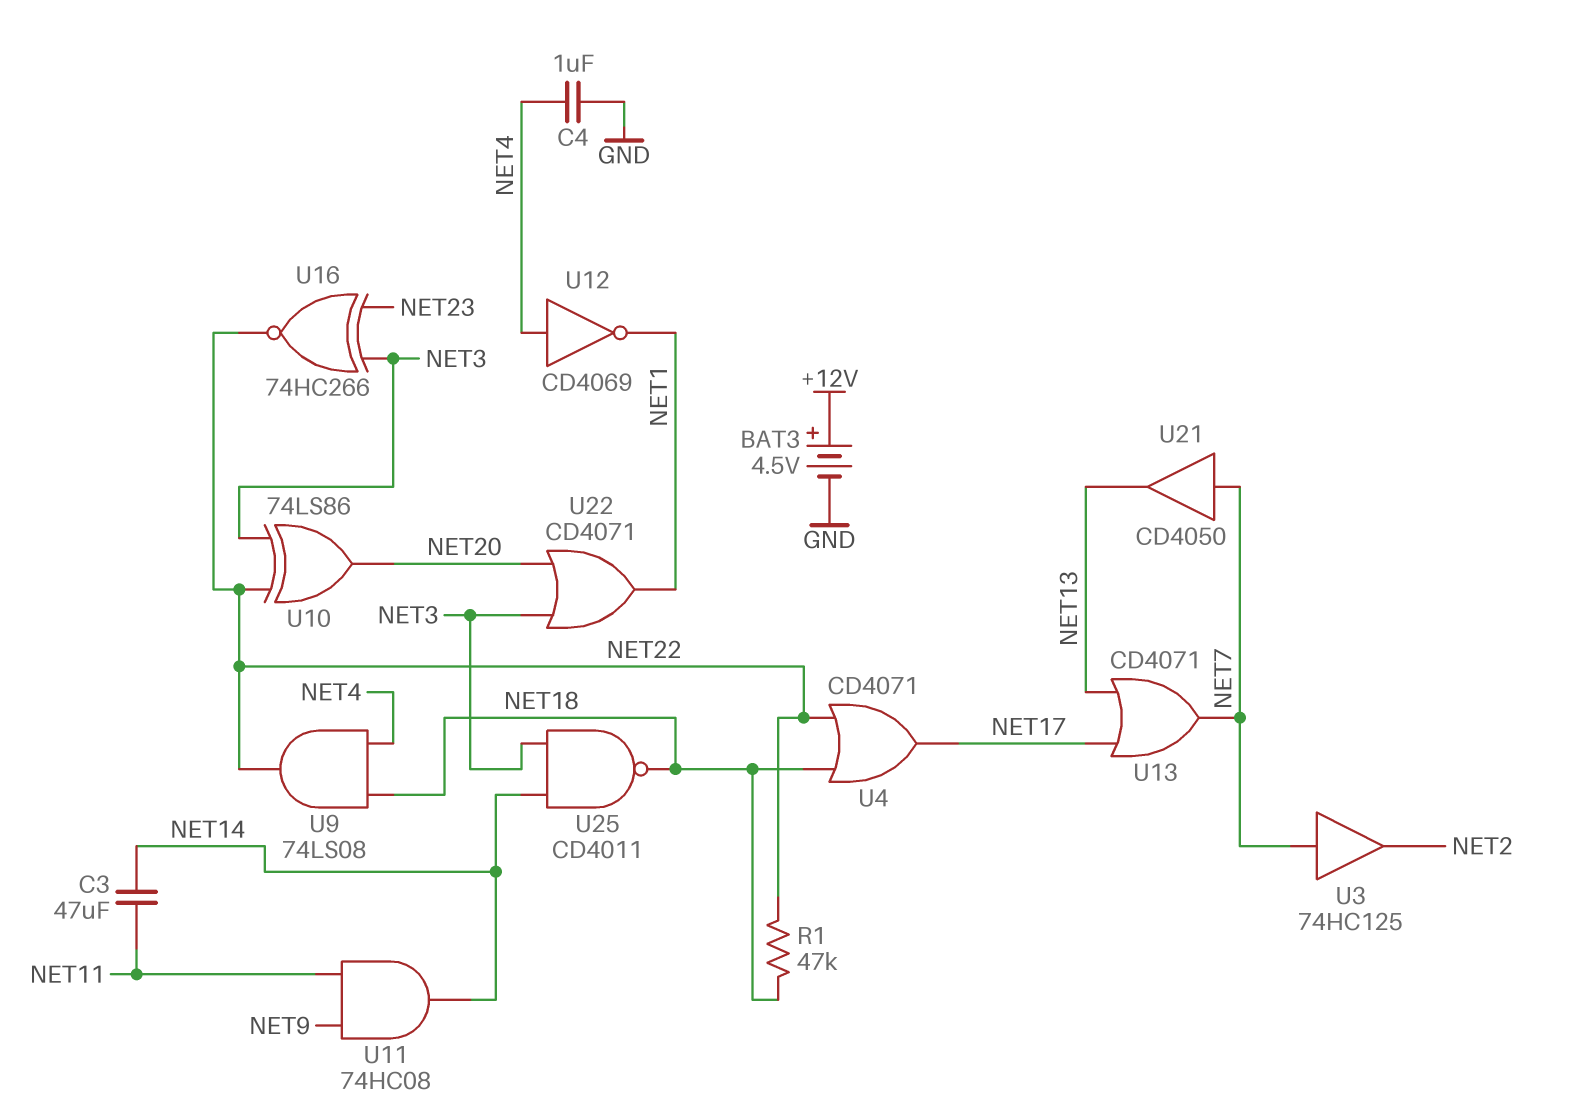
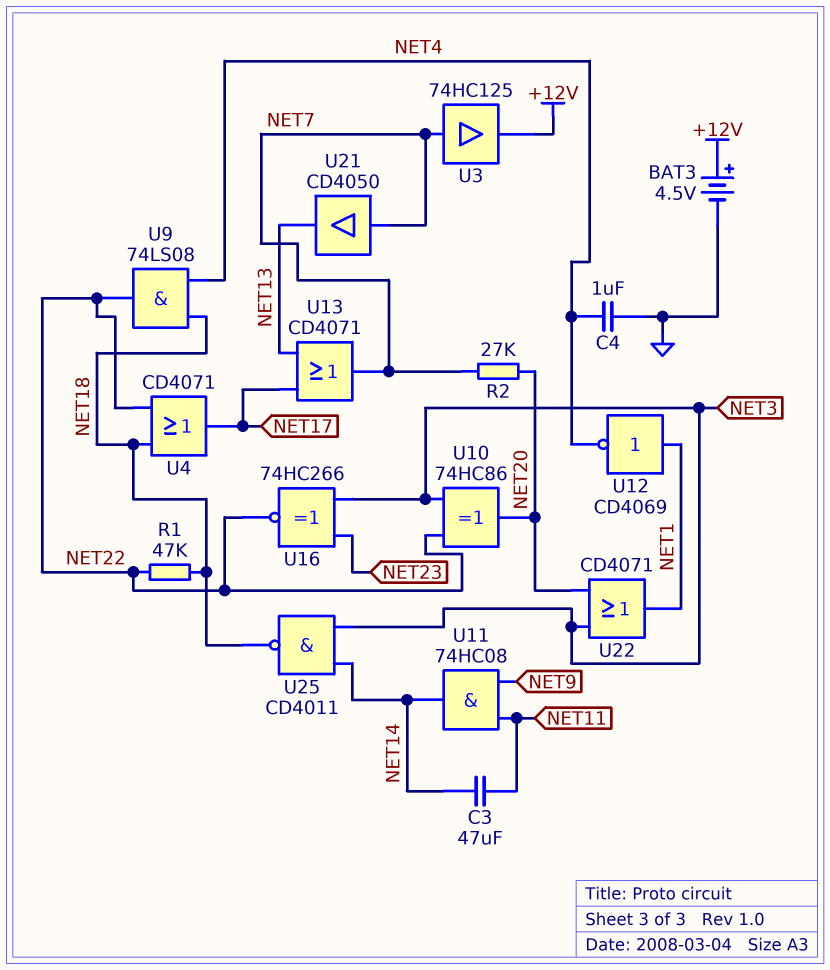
R2: none -> 27k (NET7, NET20)
U3: buffer 74HC125 (in NET7, out NET2) -> buffer 74HC125 (in NET7, out +12V)
U10: XOR 74LS86 (in NET3, in NET22, out NET20) -> XOR 74HC86 (in NET3, in NET22, out NET20)
U12: NOT CD4069 (in NET4, out NET1) -> NOT CD4069 (in NET1, out NET4)

